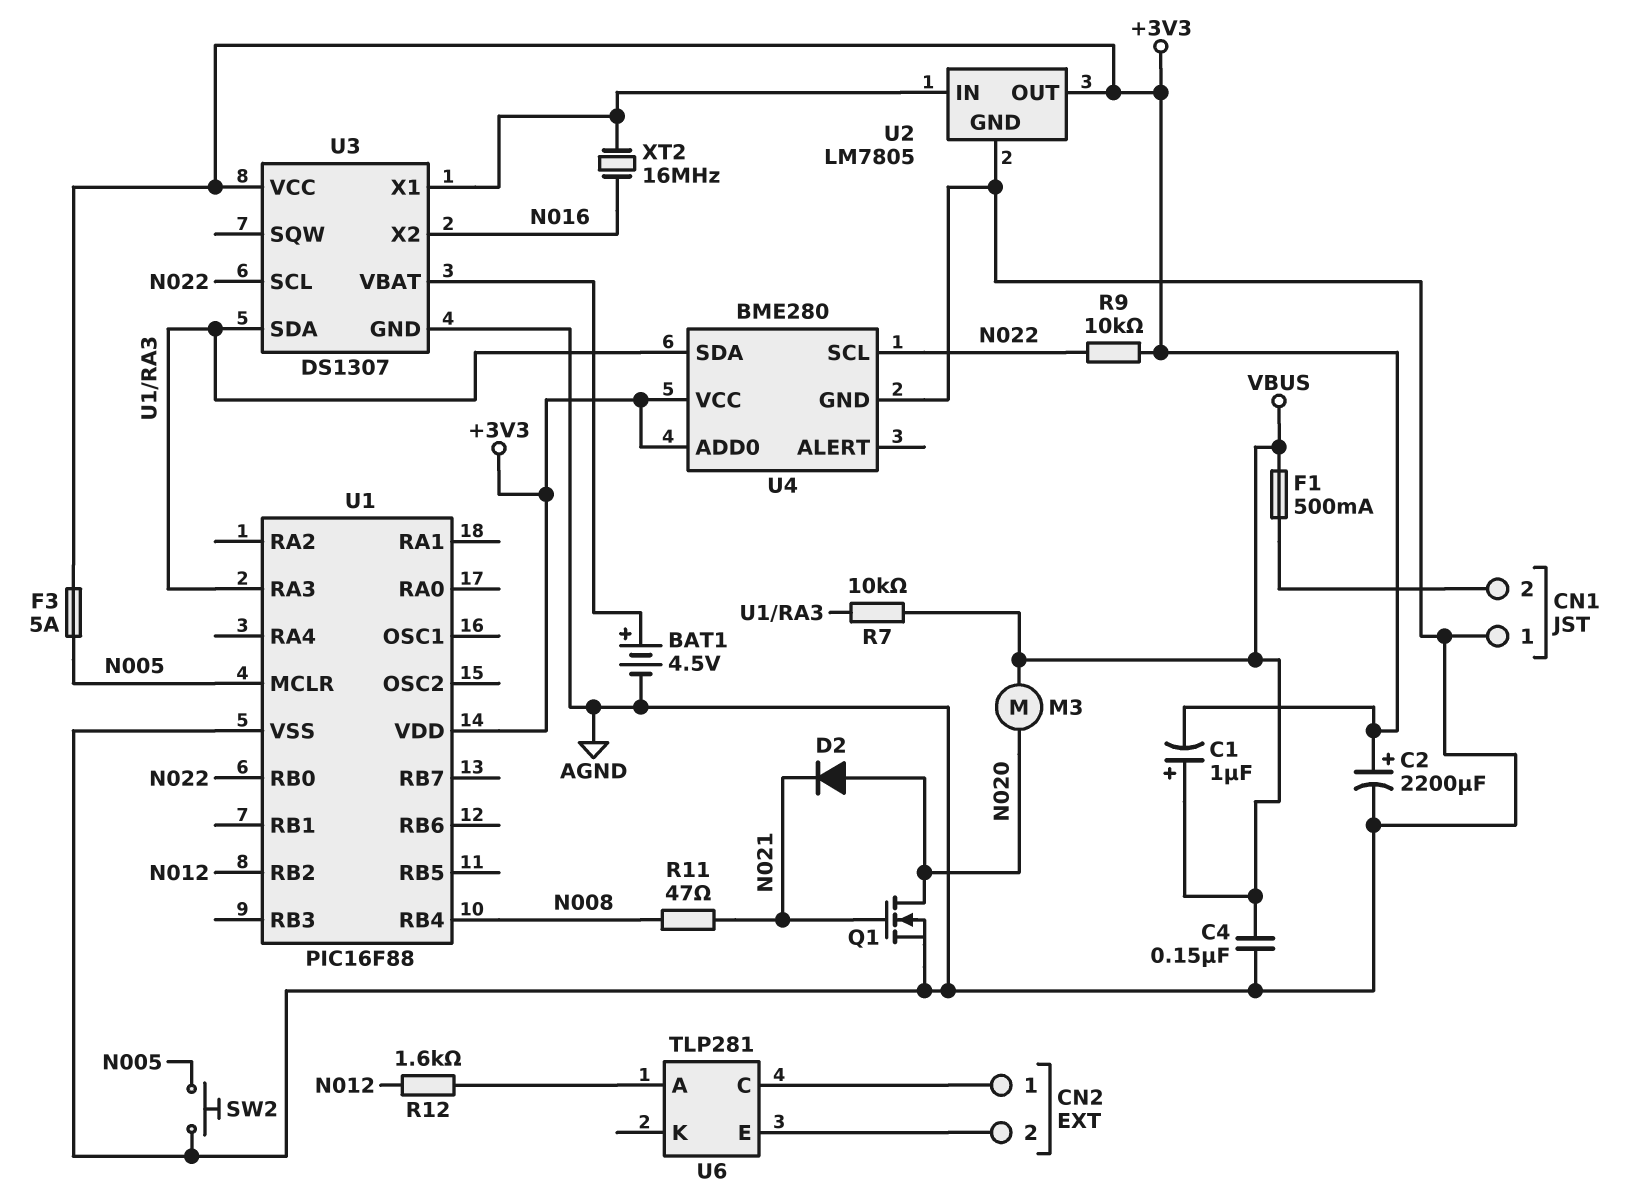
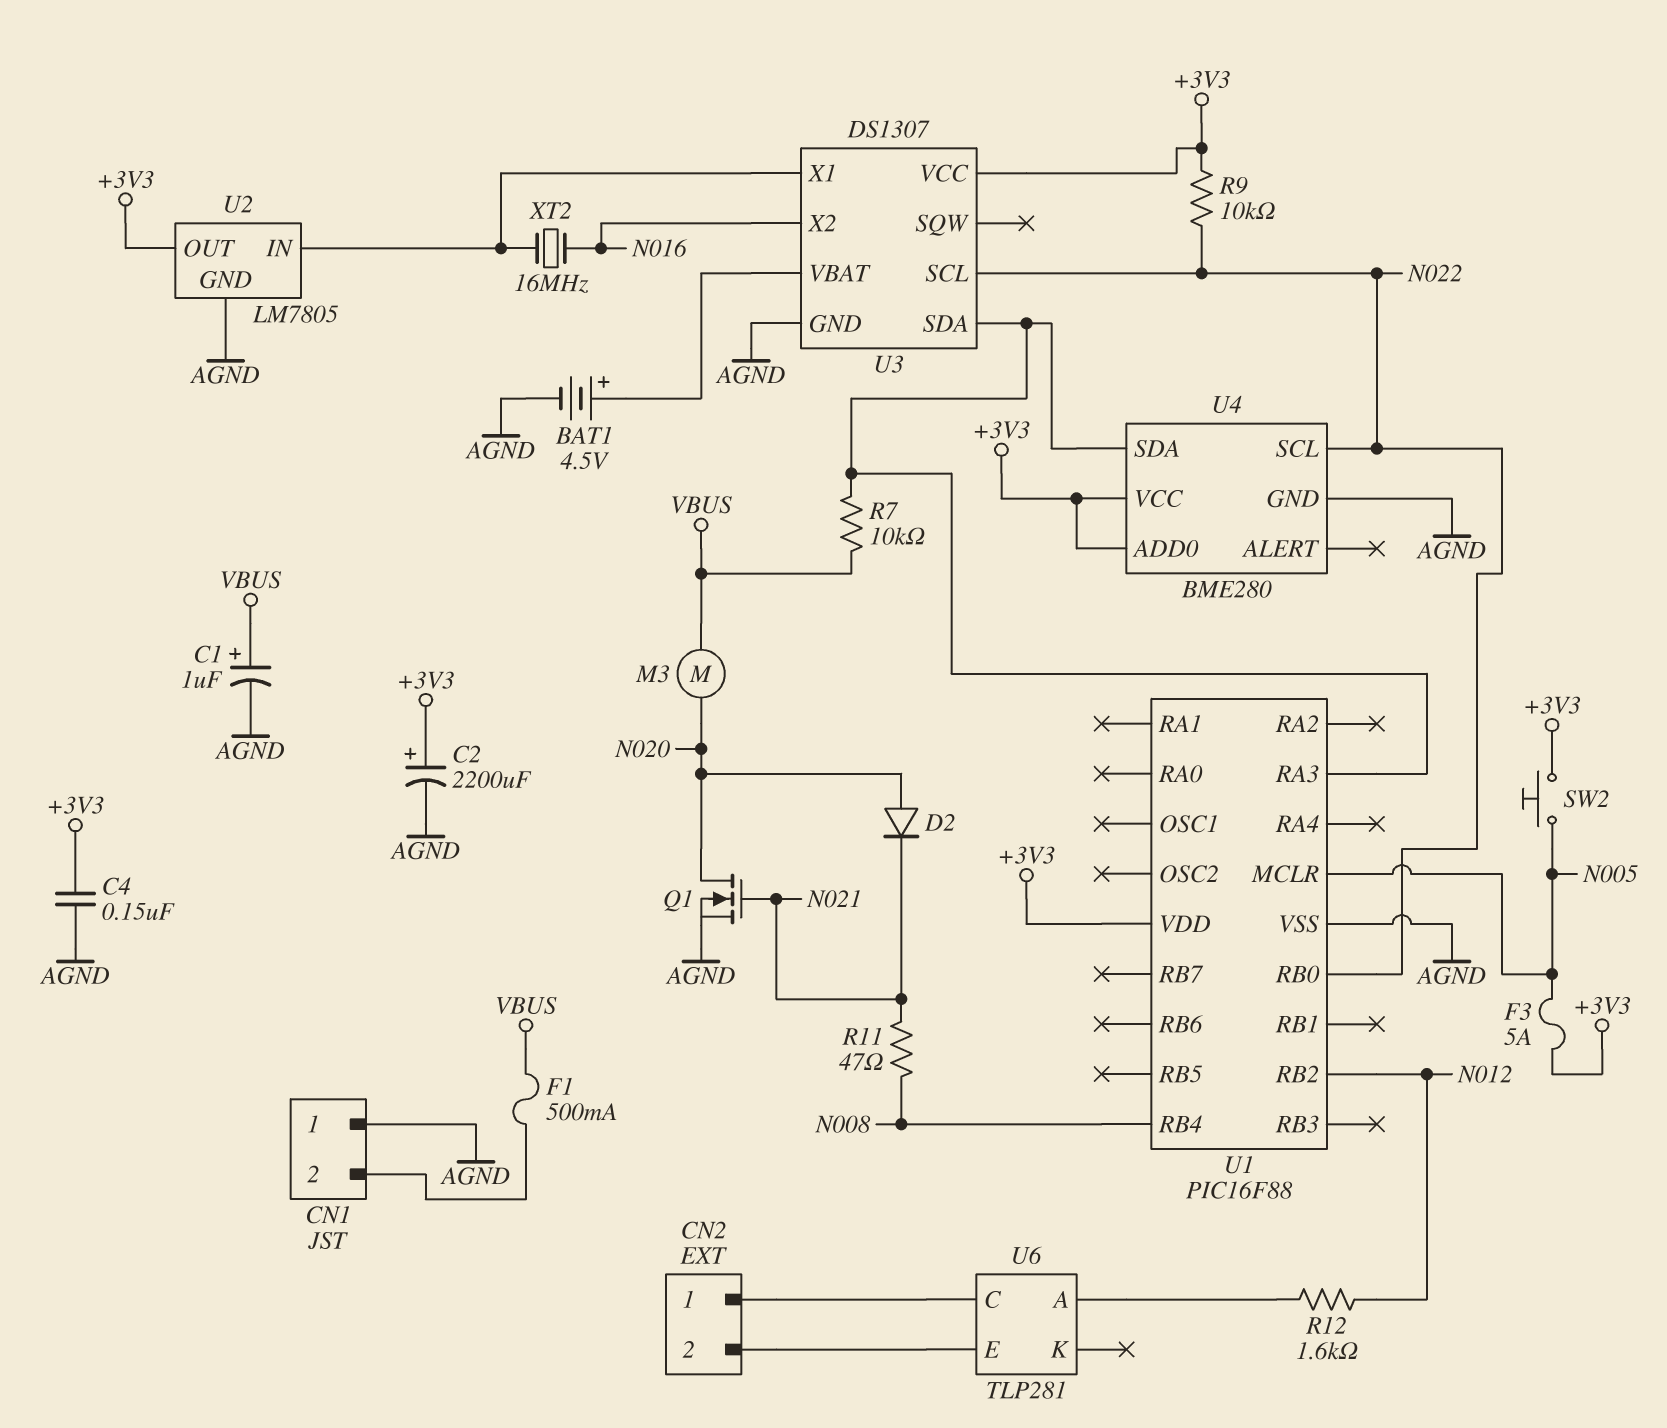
C1: 1uF (plus VBUS, minus +3V3) -> 1uF (plus VBUS, minus AGND)
C4: 150nF (AGND, VBUS) -> 150nF (+3V3, AGND)
SW2: button (AGND, N005) -> button (+3V3, N005)

